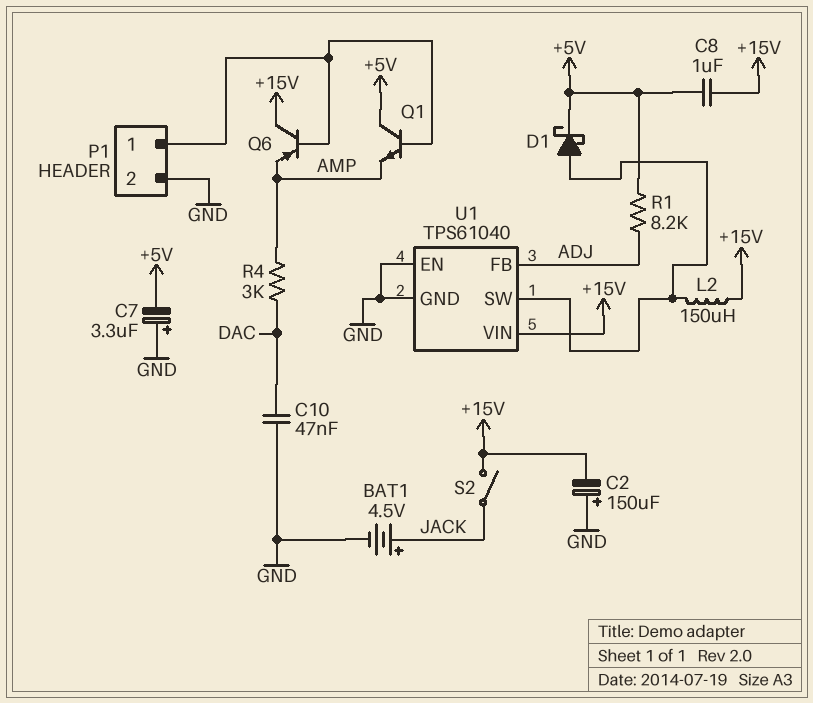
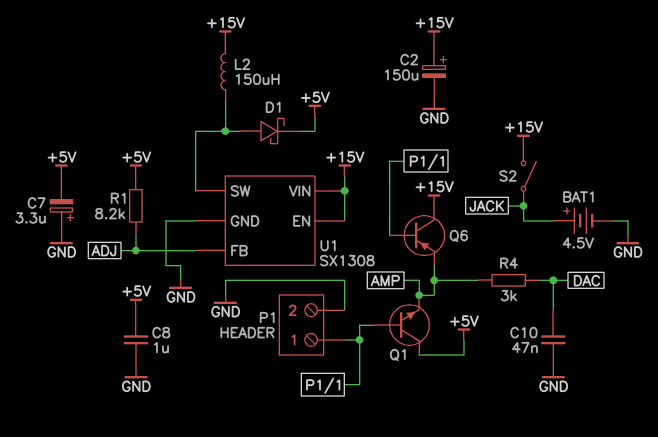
C2: 150uF (plus GND, minus +15V) -> 150uF (plus +15V, minus GND)
C8: 1uF (+5V, +15V) -> 1uF (+5V, GND)
U1: TPS61040 -> SX1308
U1 pin EN: GND -> +15V

